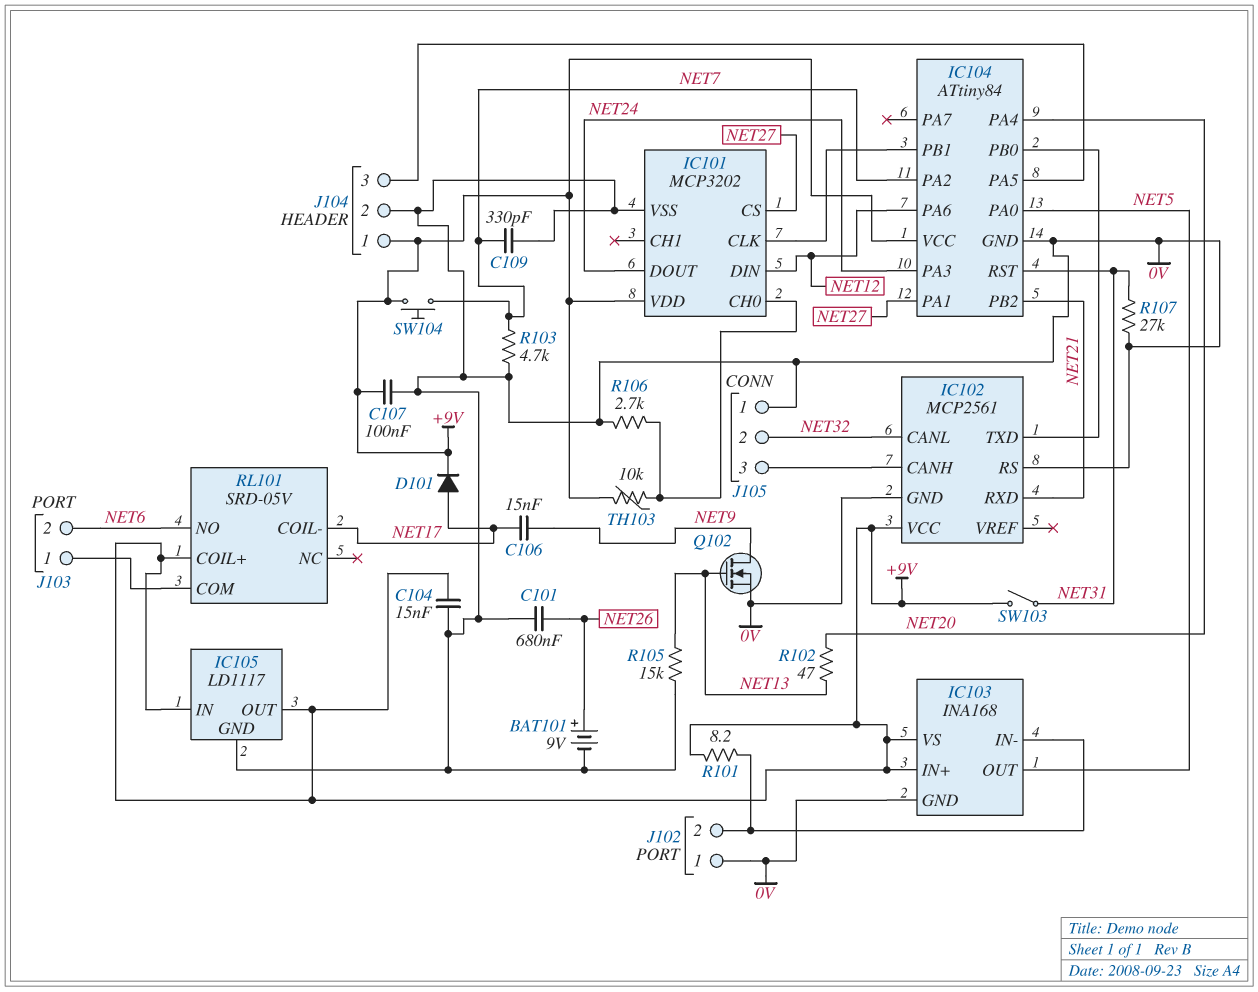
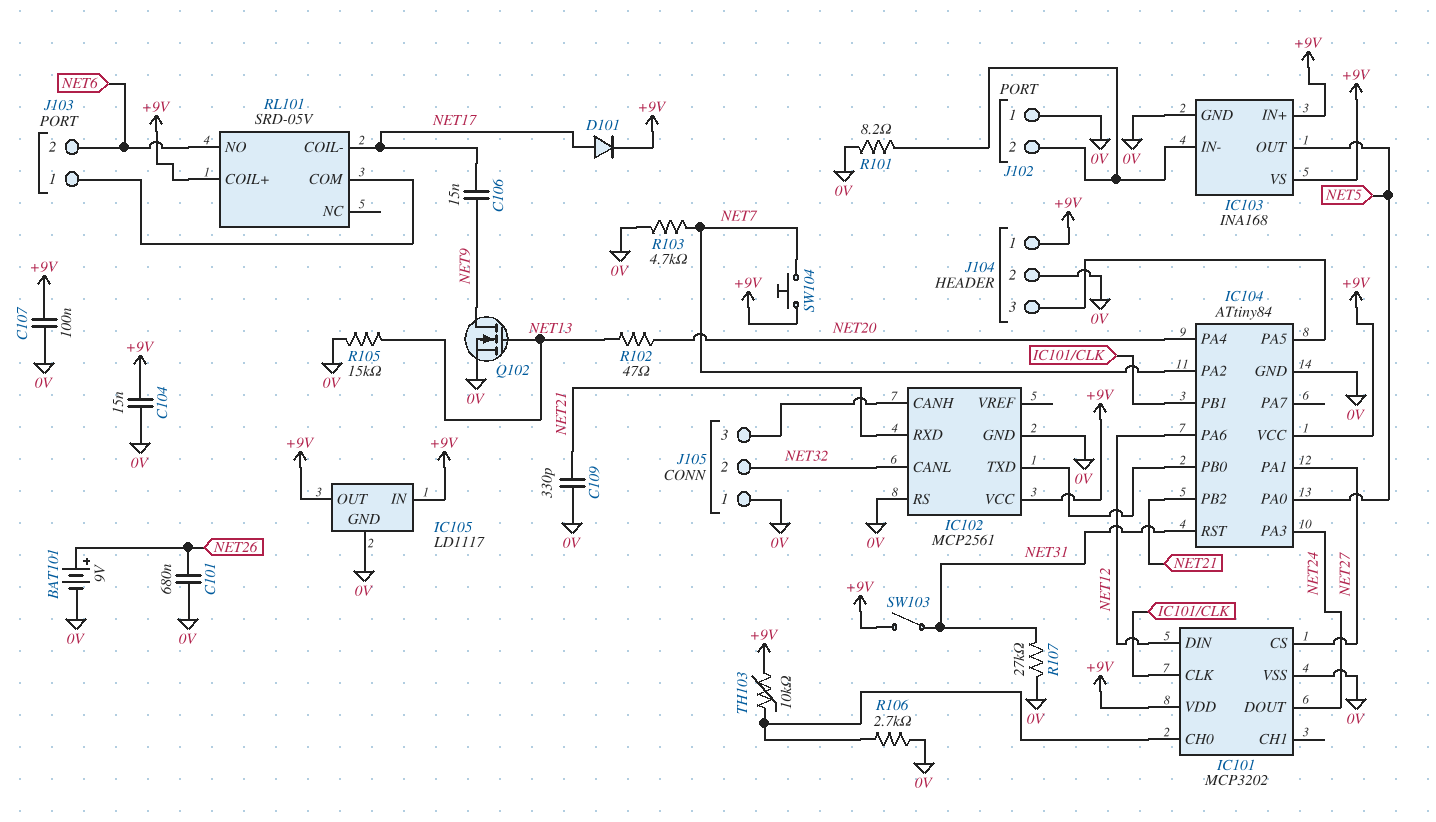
C109: 330pF (0V, NET7) -> 330pF (0V, NET21)
R101: 8.2 (+9V, IC103/IN-) -> 8.2 (0V, IC103/IN-)

